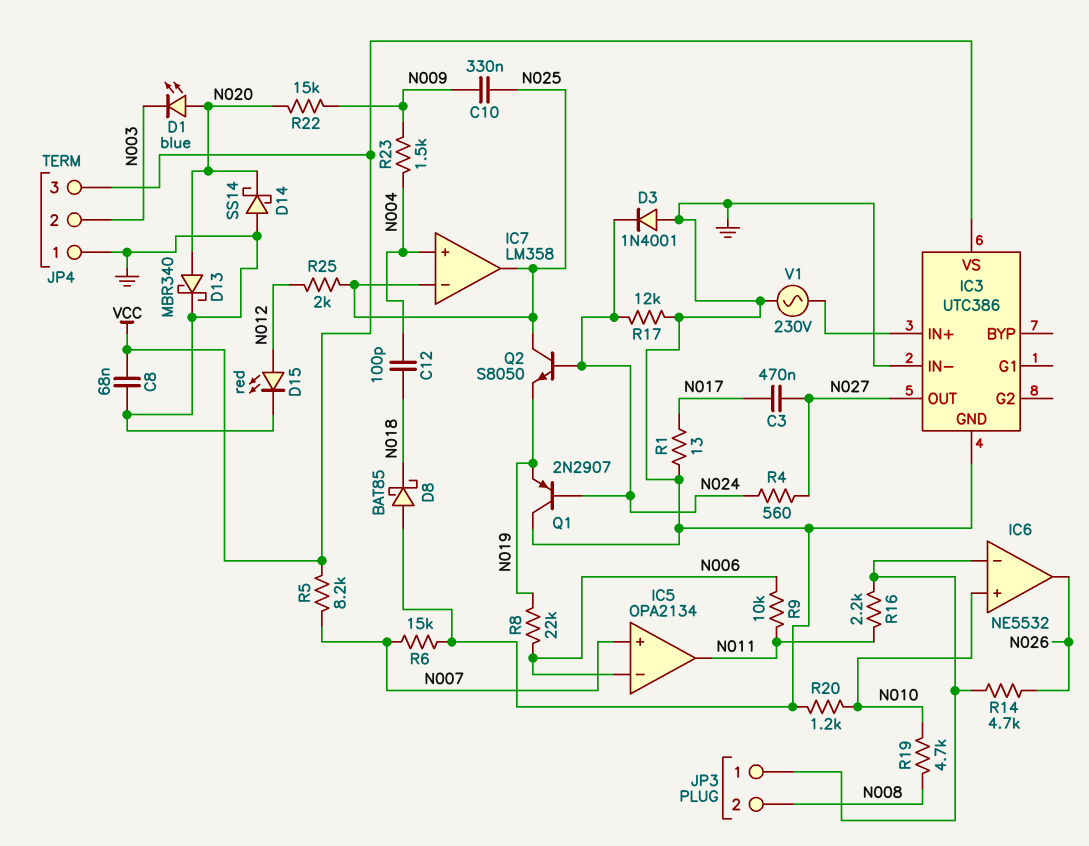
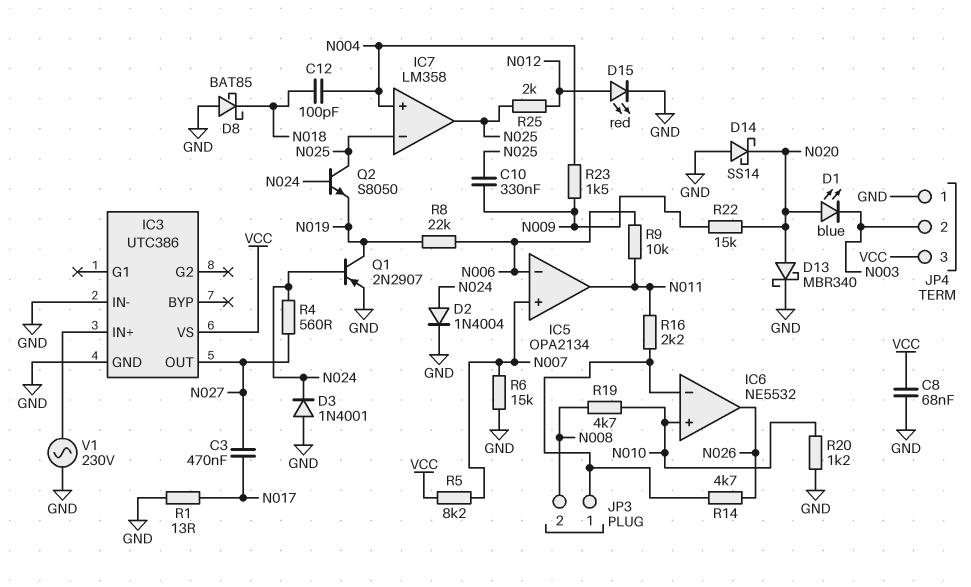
D2: none -> diode 1N4004 (A N024, K GND)
Q1: PNP 2N2907 (B N024, C GND, E N019) -> PNP 2N2907 (B N024, C N019, E GND)
R17: 12k (GND, N024) -> none

